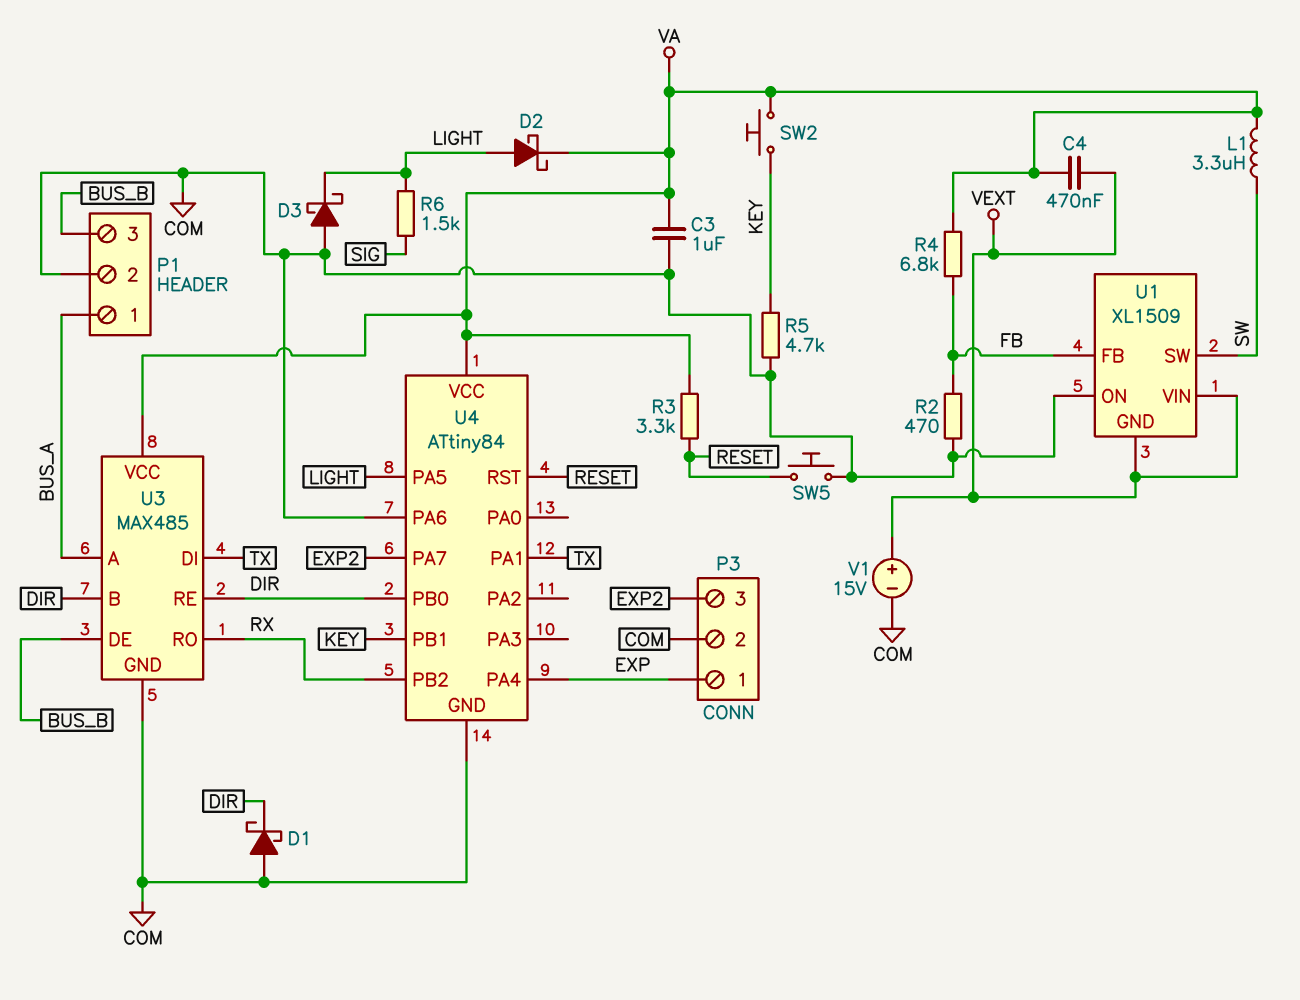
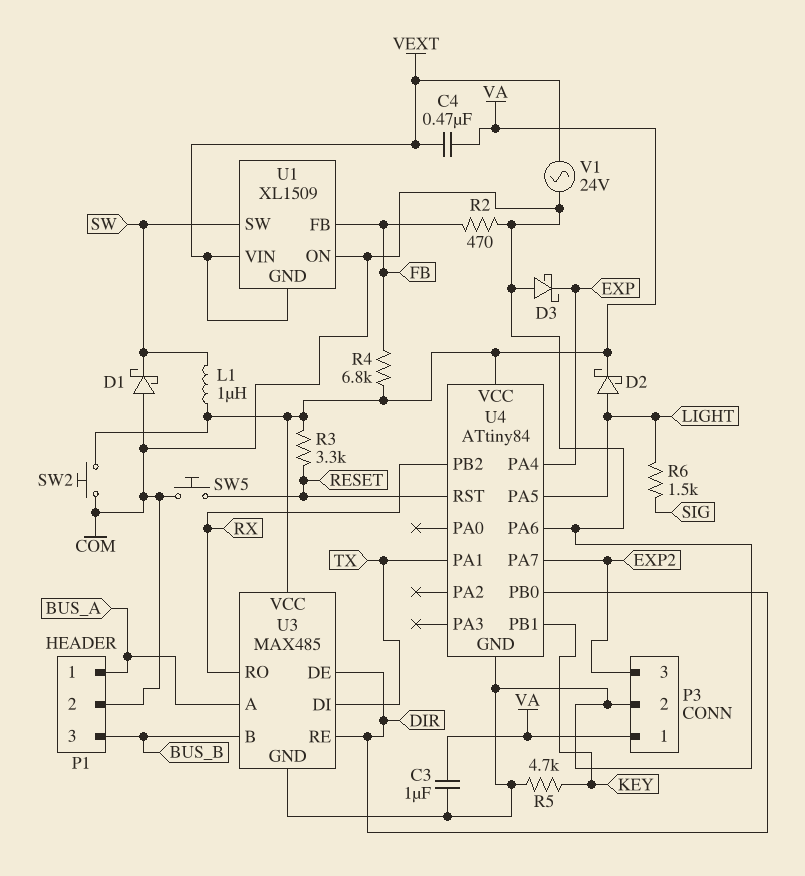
D1: schottky (A COM, K DIR) -> schottky (A COM, K SW)
D3: schottky (A COM, K LIGHT) -> schottky (A COM, K EXP)
L1: 3.3uH (SW, VA) -> 1uH (SW, VA)
P3 pin 1: EXP -> VA
SW2: button (KEY, VA) -> button (COM, VA)
U3 pin B: DIR -> BUS_B
U3 pin DE: BUS_B -> DIR
V1: 15V (plus VEXT, minus COM) -> AC 24V (COM, VEXT)

